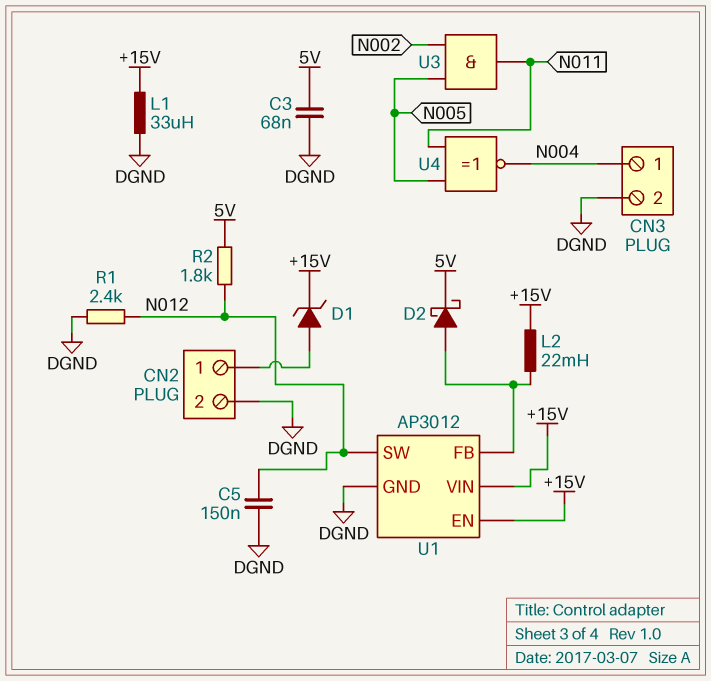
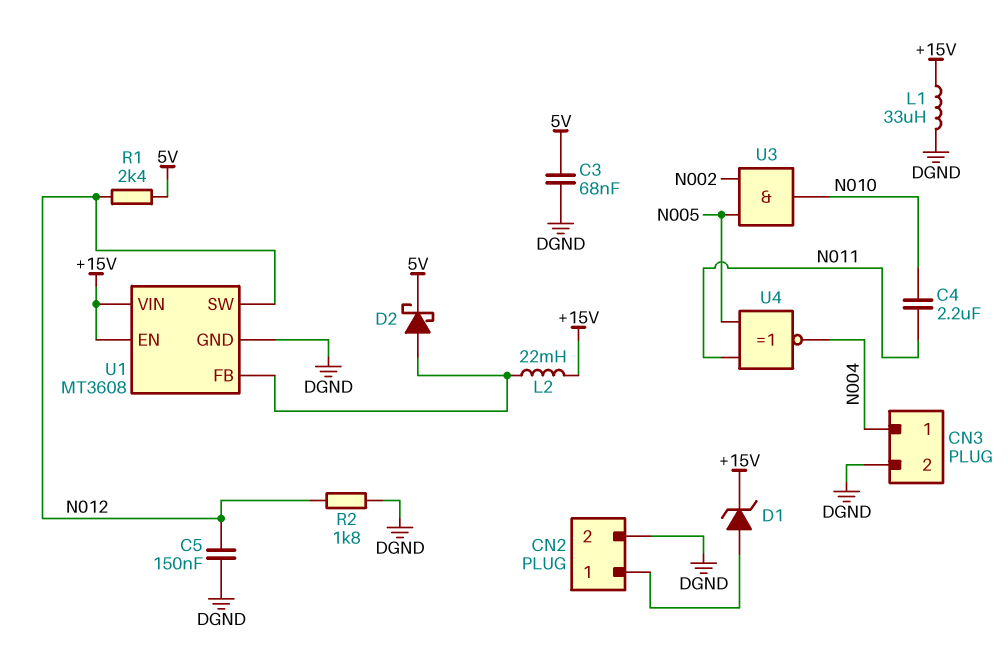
C4: none -> 2.2uF (N010, N011)
R1: 2.4k (DGND, N012) -> 2.4k (5V, N012)
R2: 1.8k (5V, N012) -> 1.8k (DGND, N012)
U1: AP3012 -> MT3608
U3: AND (in N002, in N005, out N011) -> AND (in N002, in N005, out N010)

